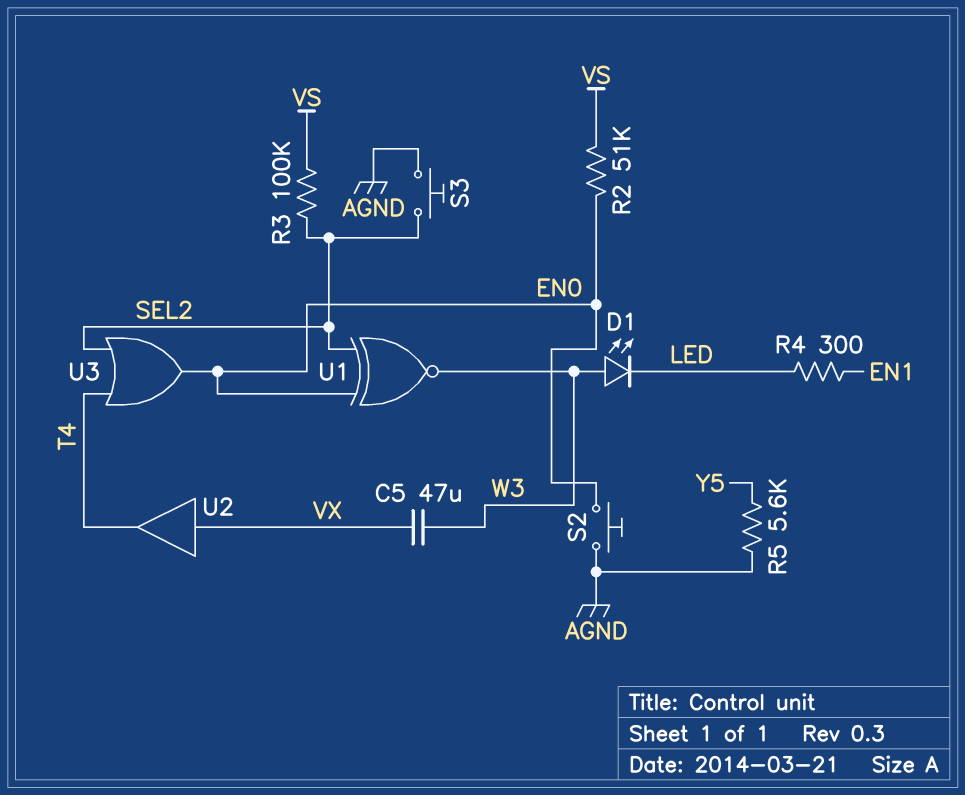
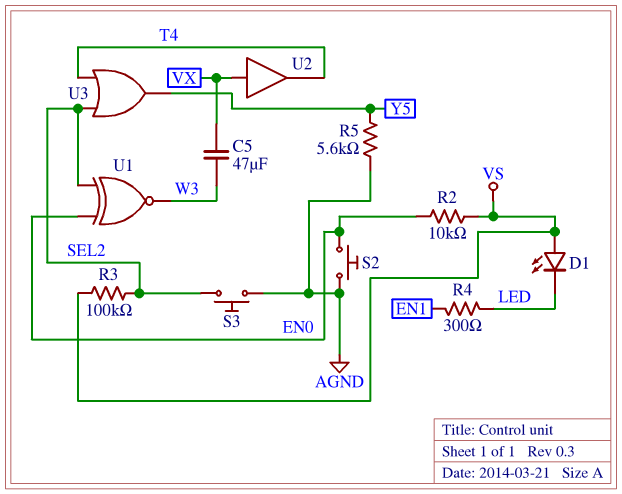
D1: LED (A W3, K LED) -> LED (A VS, K LED)
R2: 51k (EN0, VS) -> 10k (EN0, VS)
U3: OR (in SEL2, in T4, out EN0) -> OR (in SEL2, in T4, out Y5)

